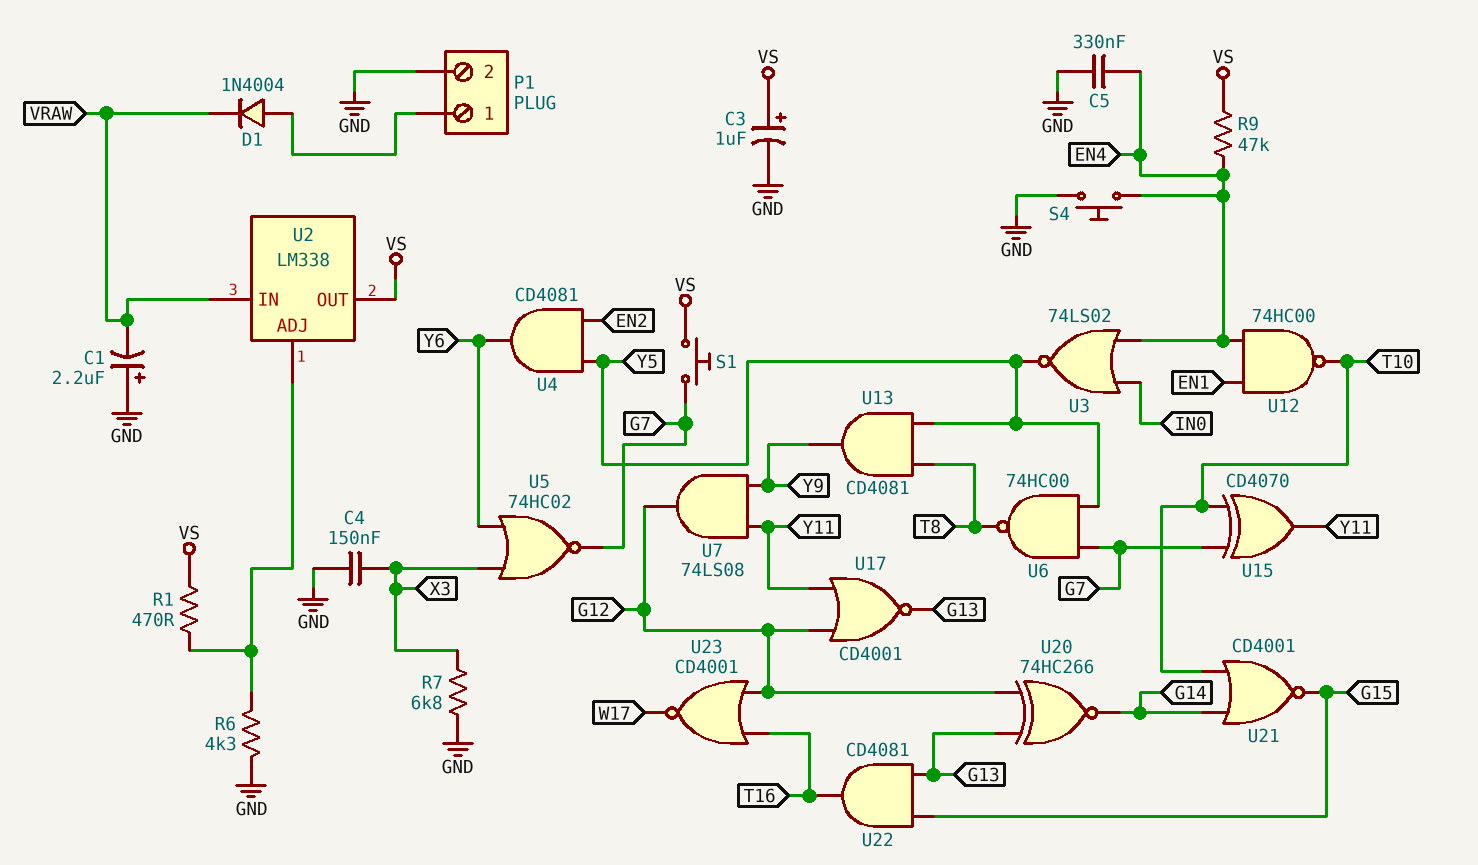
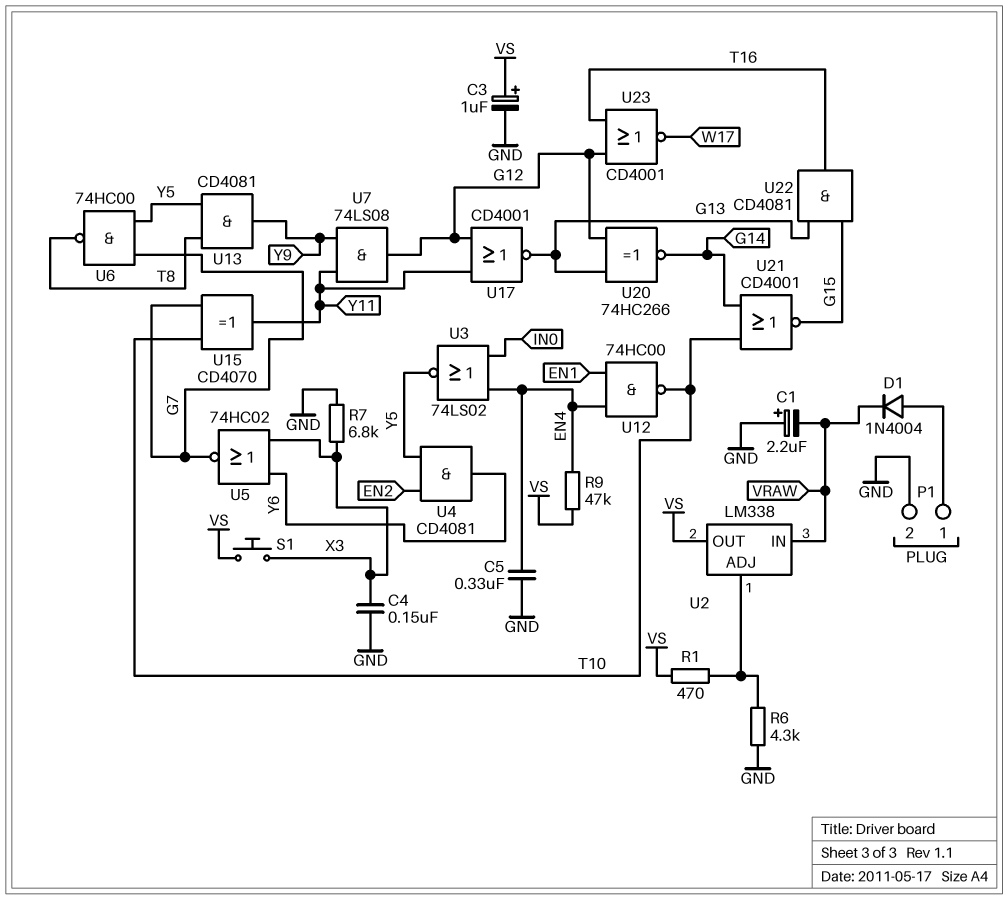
S1: button (G7, VS) -> button (VS, X3)
S4: button (EN4, GND) -> none

